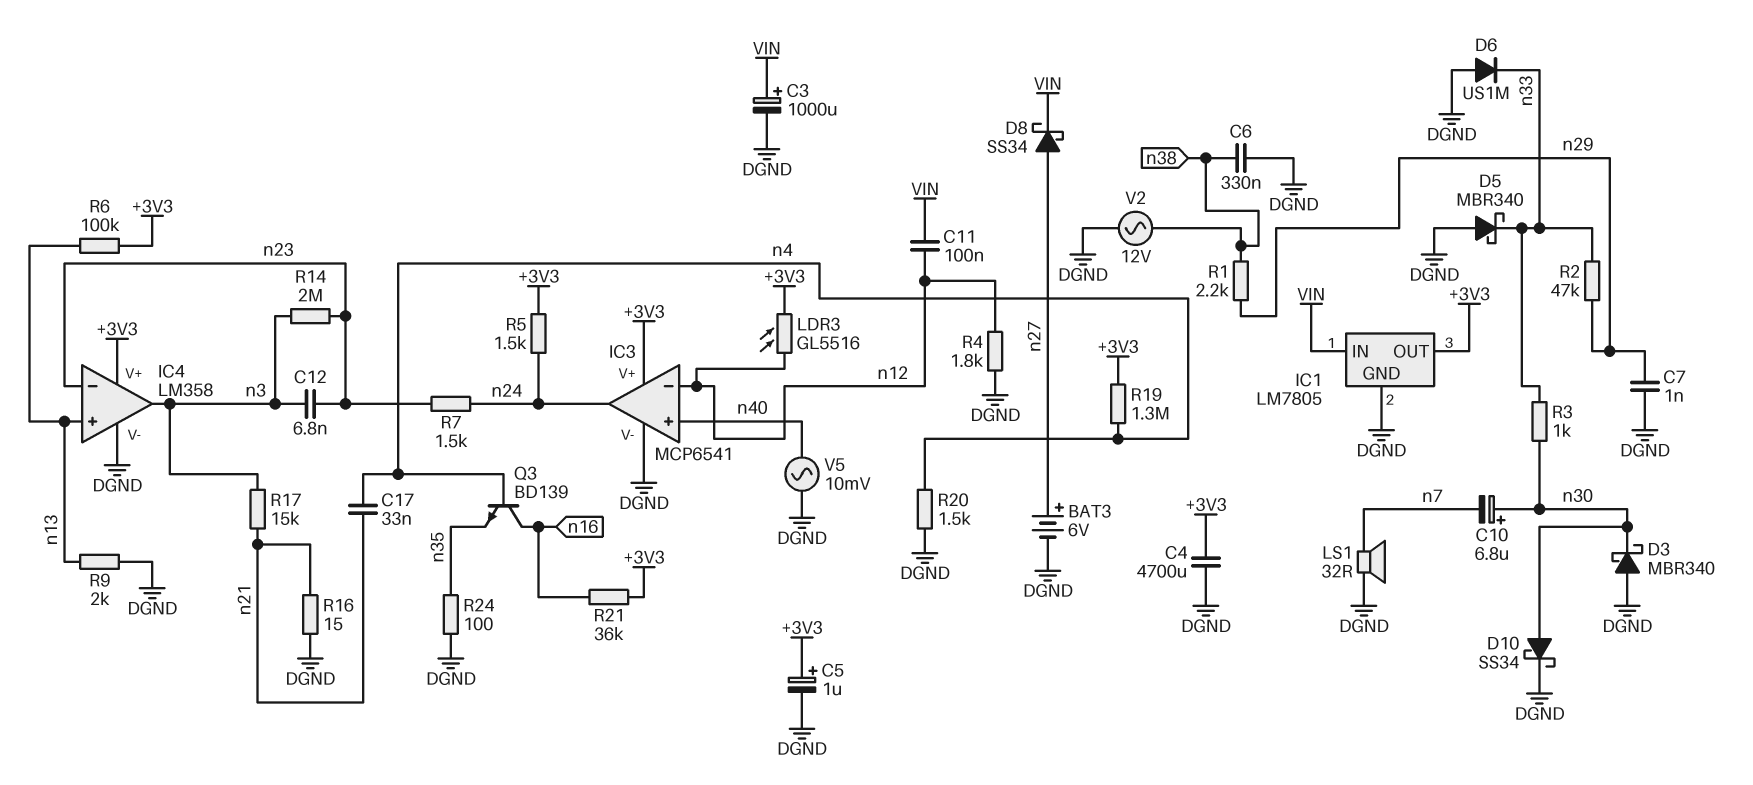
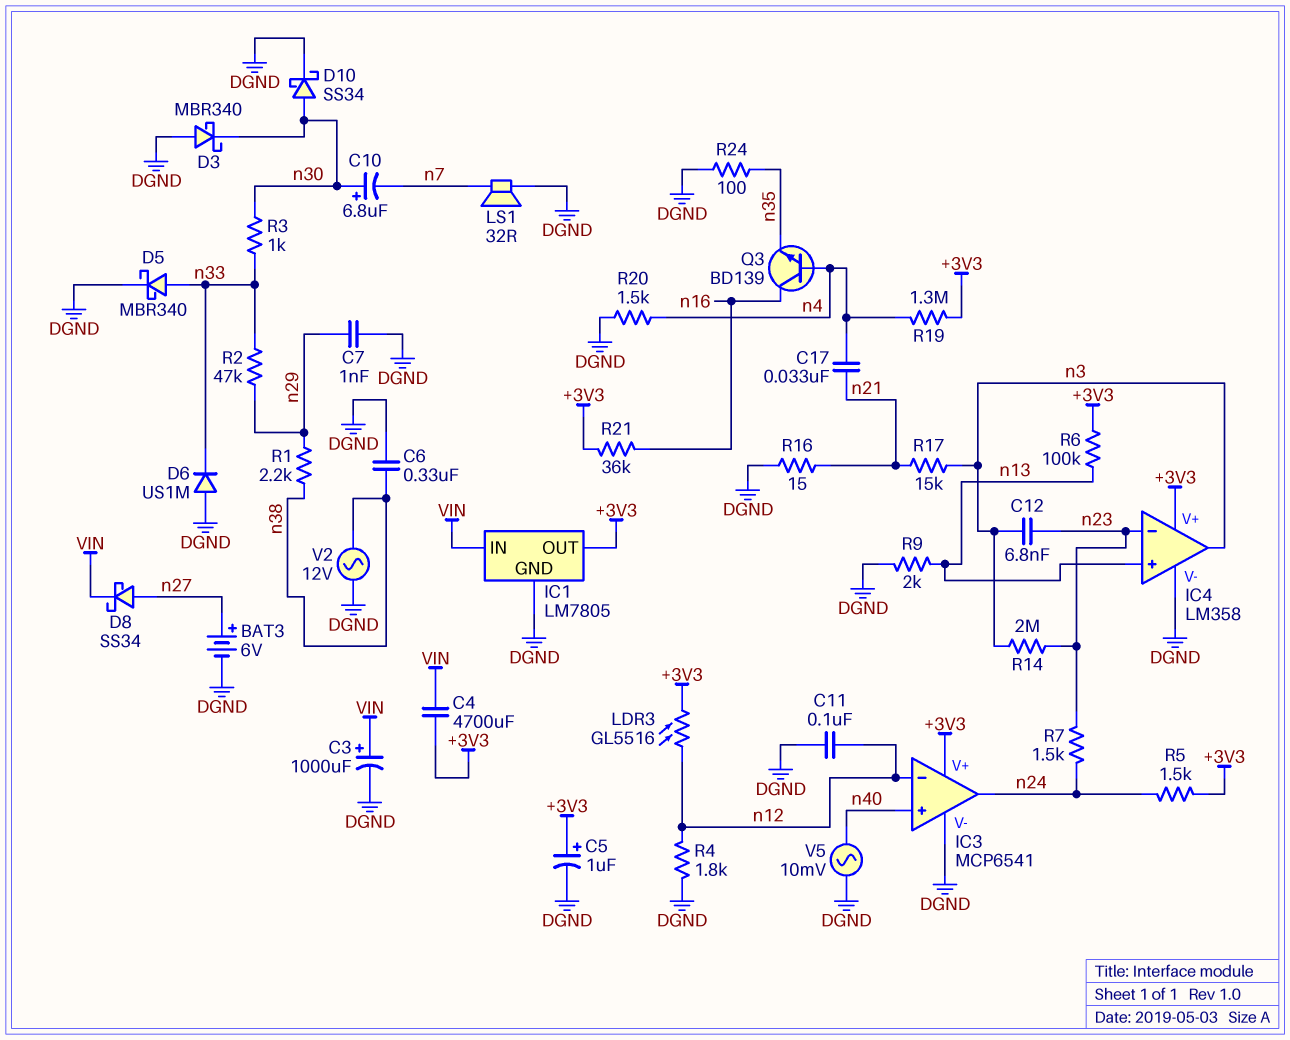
C4: 4700uF (+3V3, DGND) -> 4700uF (+3V3, VIN)
C11: 100nF (VIN, n12) -> 100nF (DGND, n12)
D5: schottky MBR340 (A DGND, K n33) -> schottky MBR340 (A n33, K DGND)

